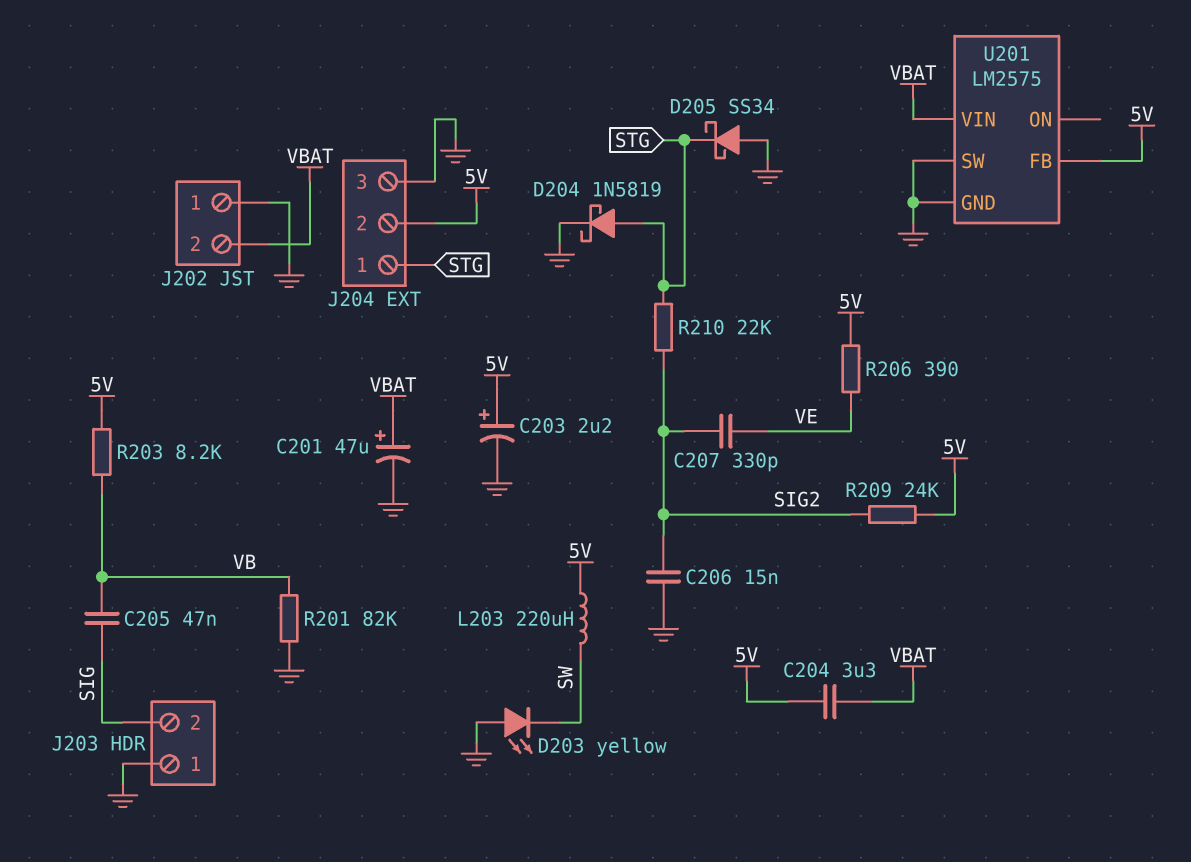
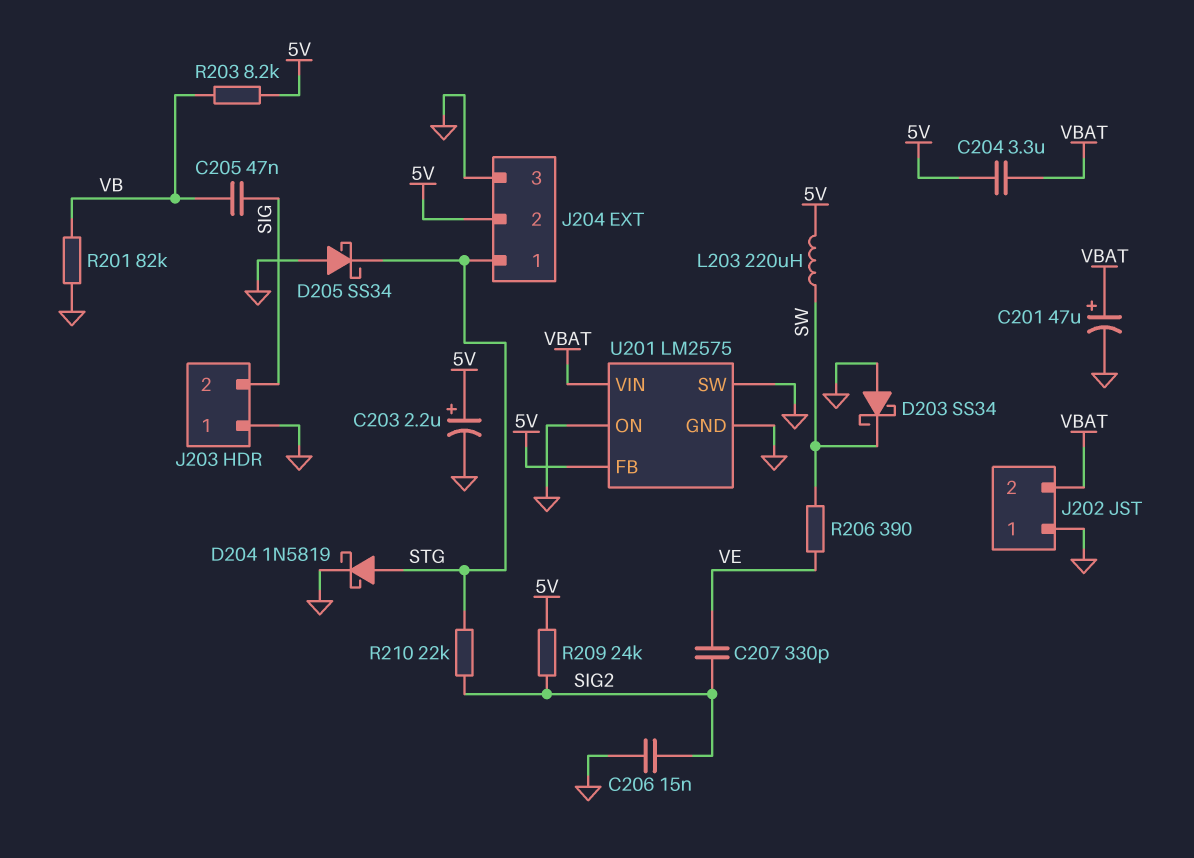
D203: LED yellow (A GND, K SW) -> schottky SS34 (A GND, K SW)
R206: 390 (5V, VE) -> 390 (SW, VE)
U201 pin ON: none -> GND

